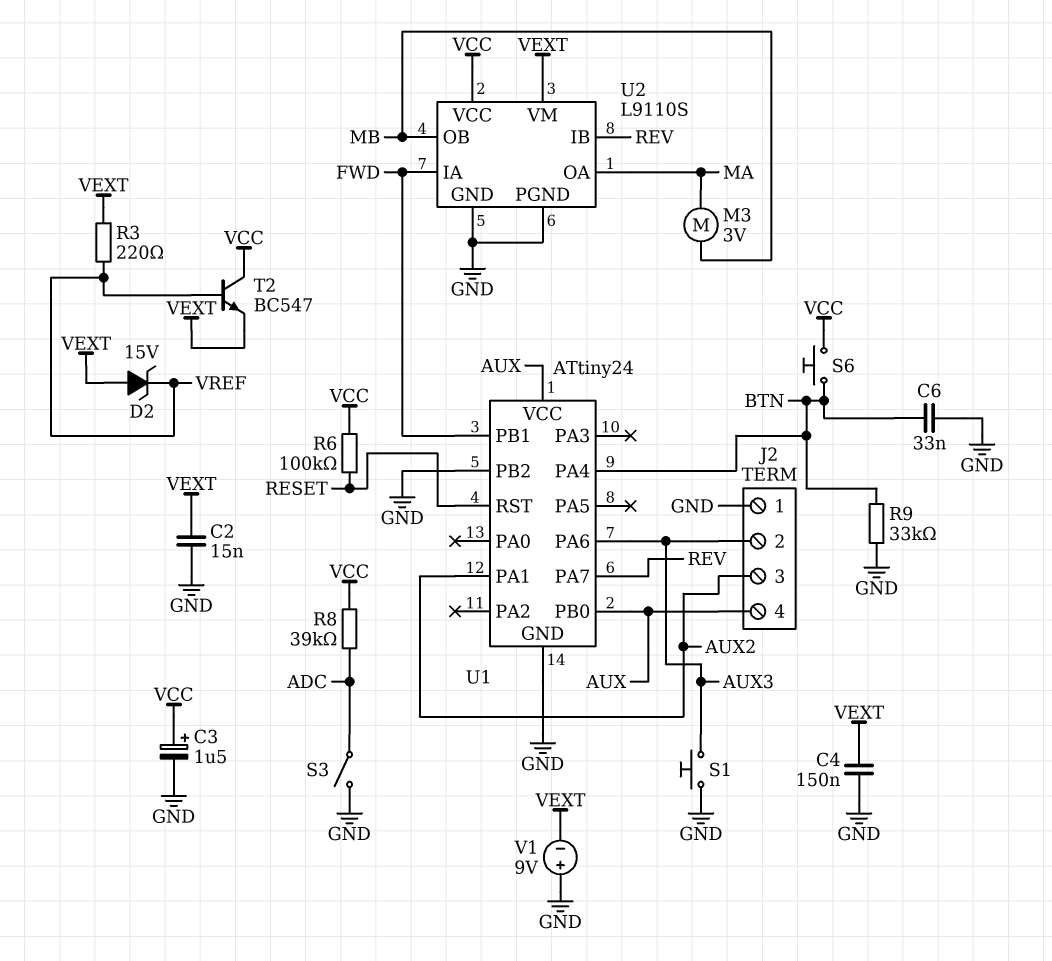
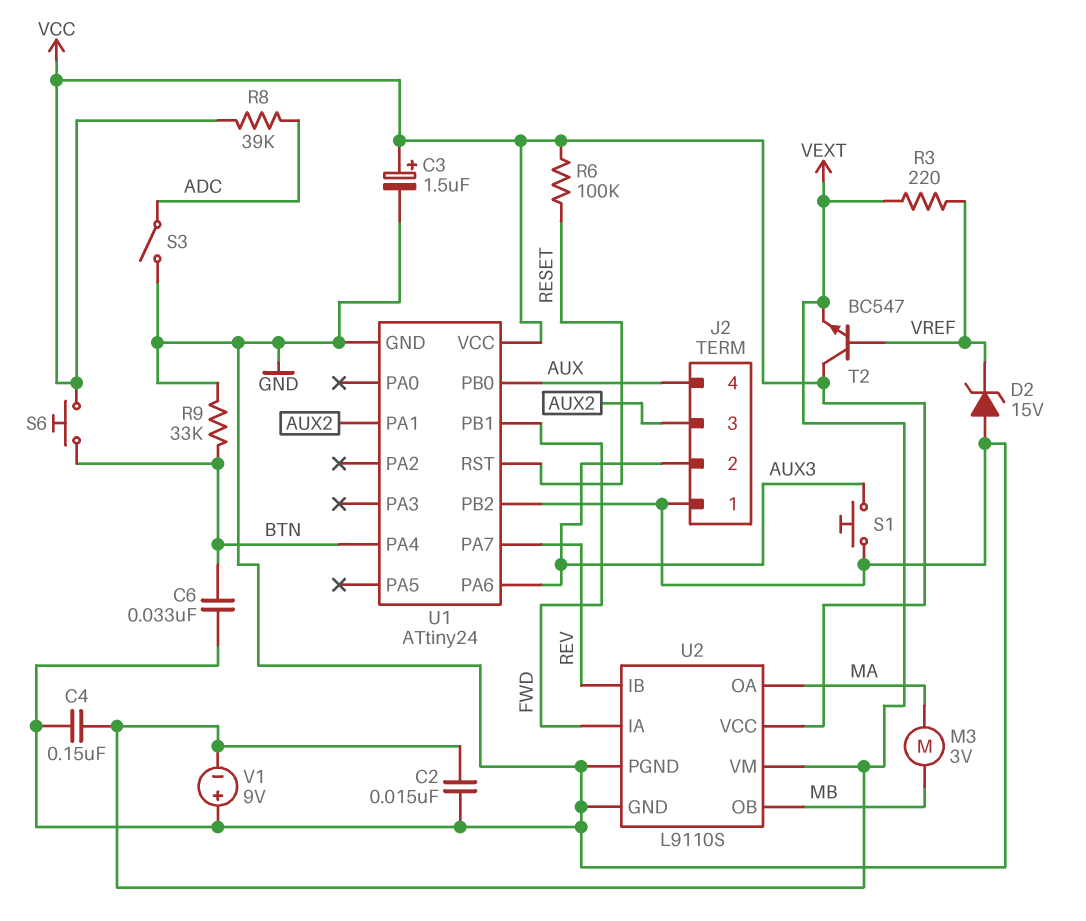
D2: zener 15V (A VEXT, K VREF) -> zener 15V (A GND, K VREF)
U1 pin VCC: AUX -> VCC

